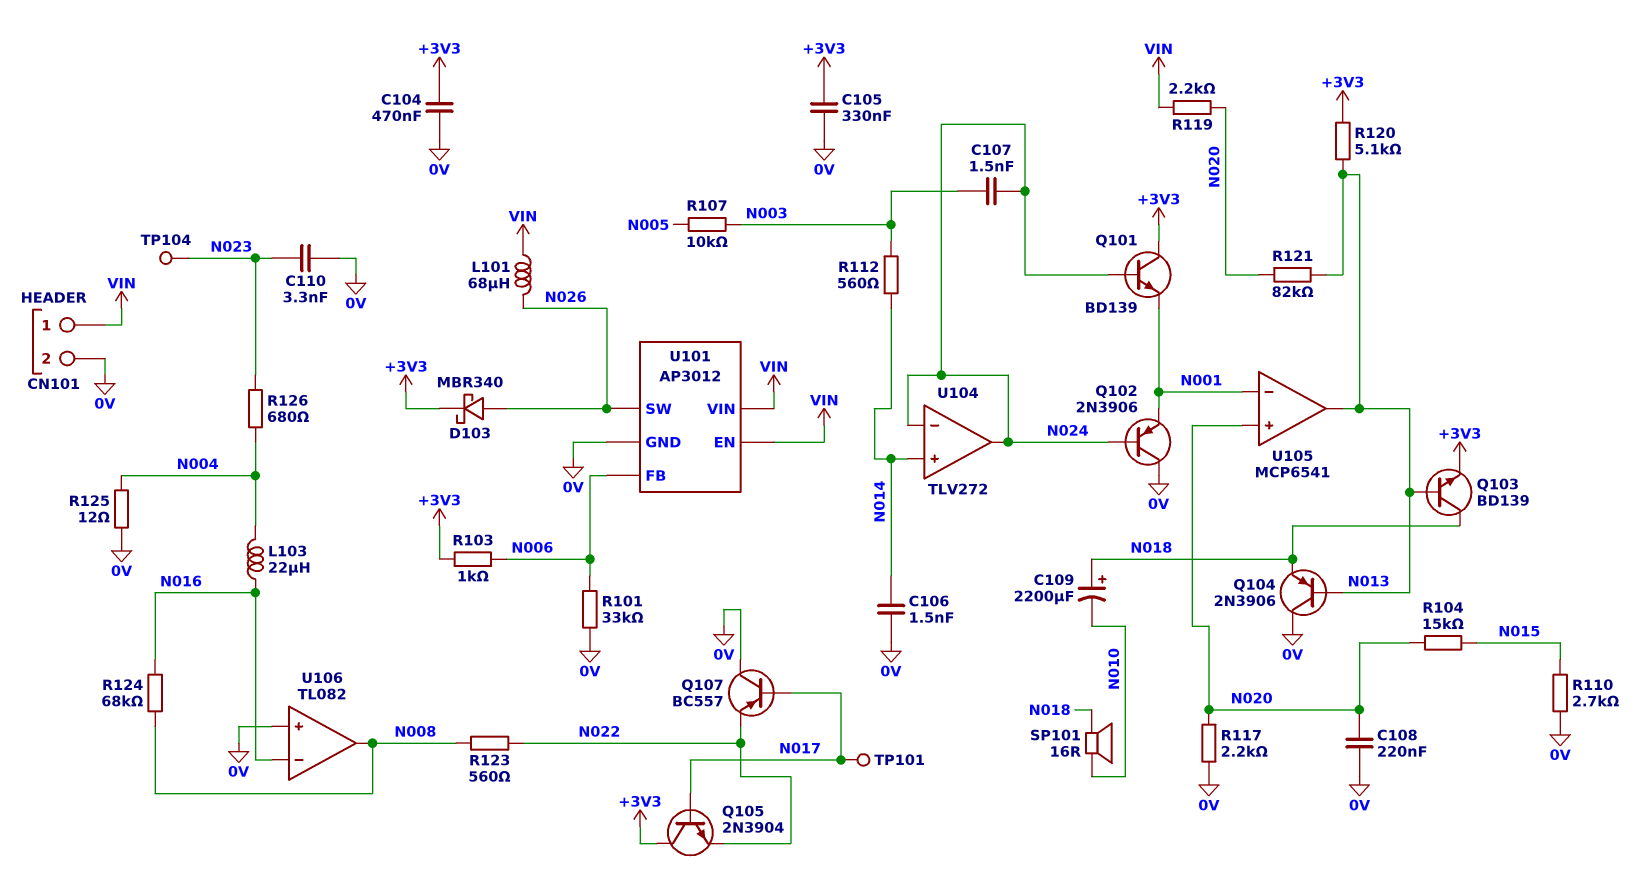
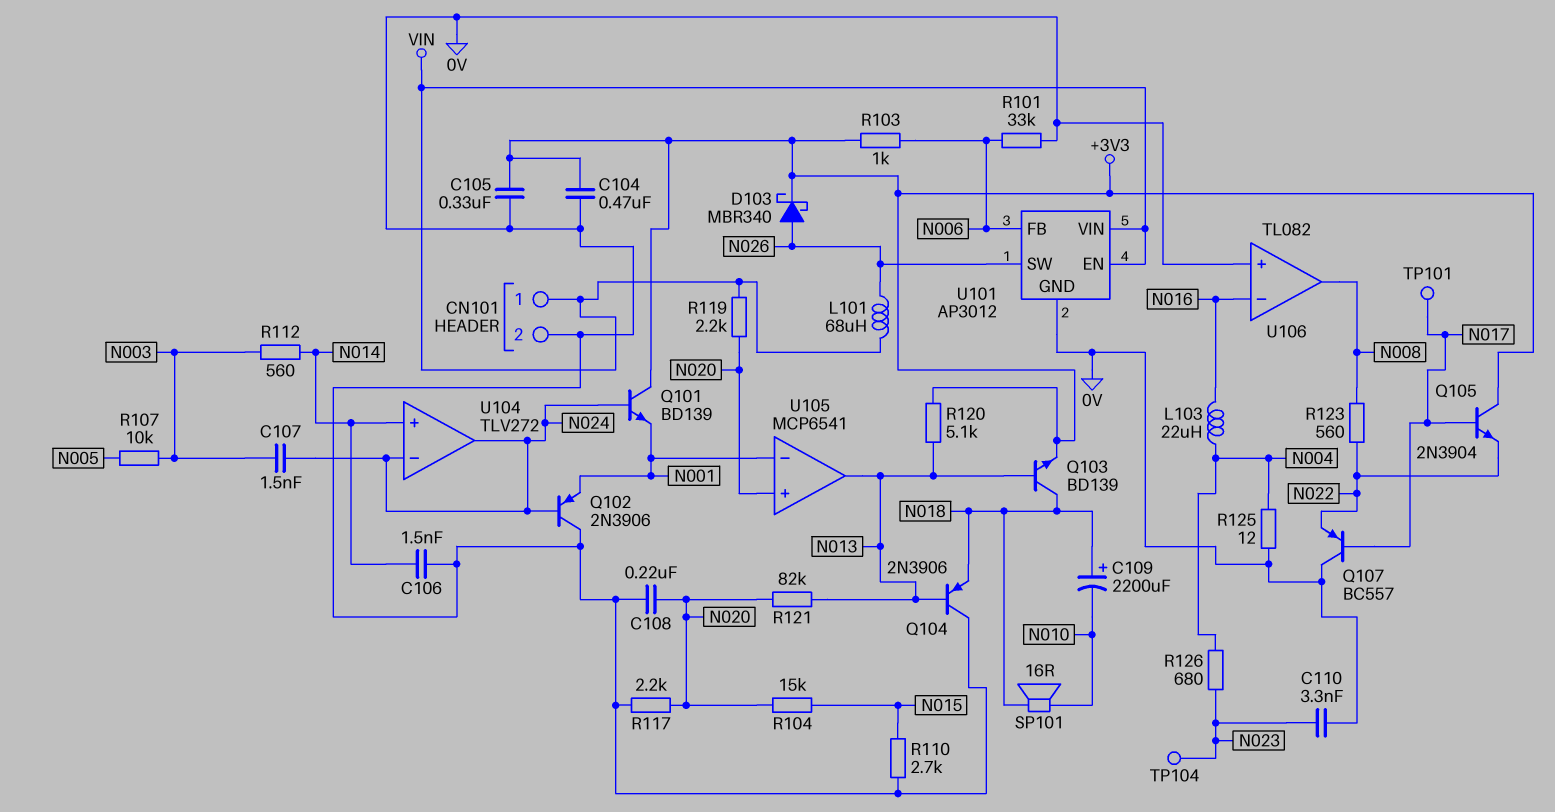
R124: 68k (N008, N016) -> none

